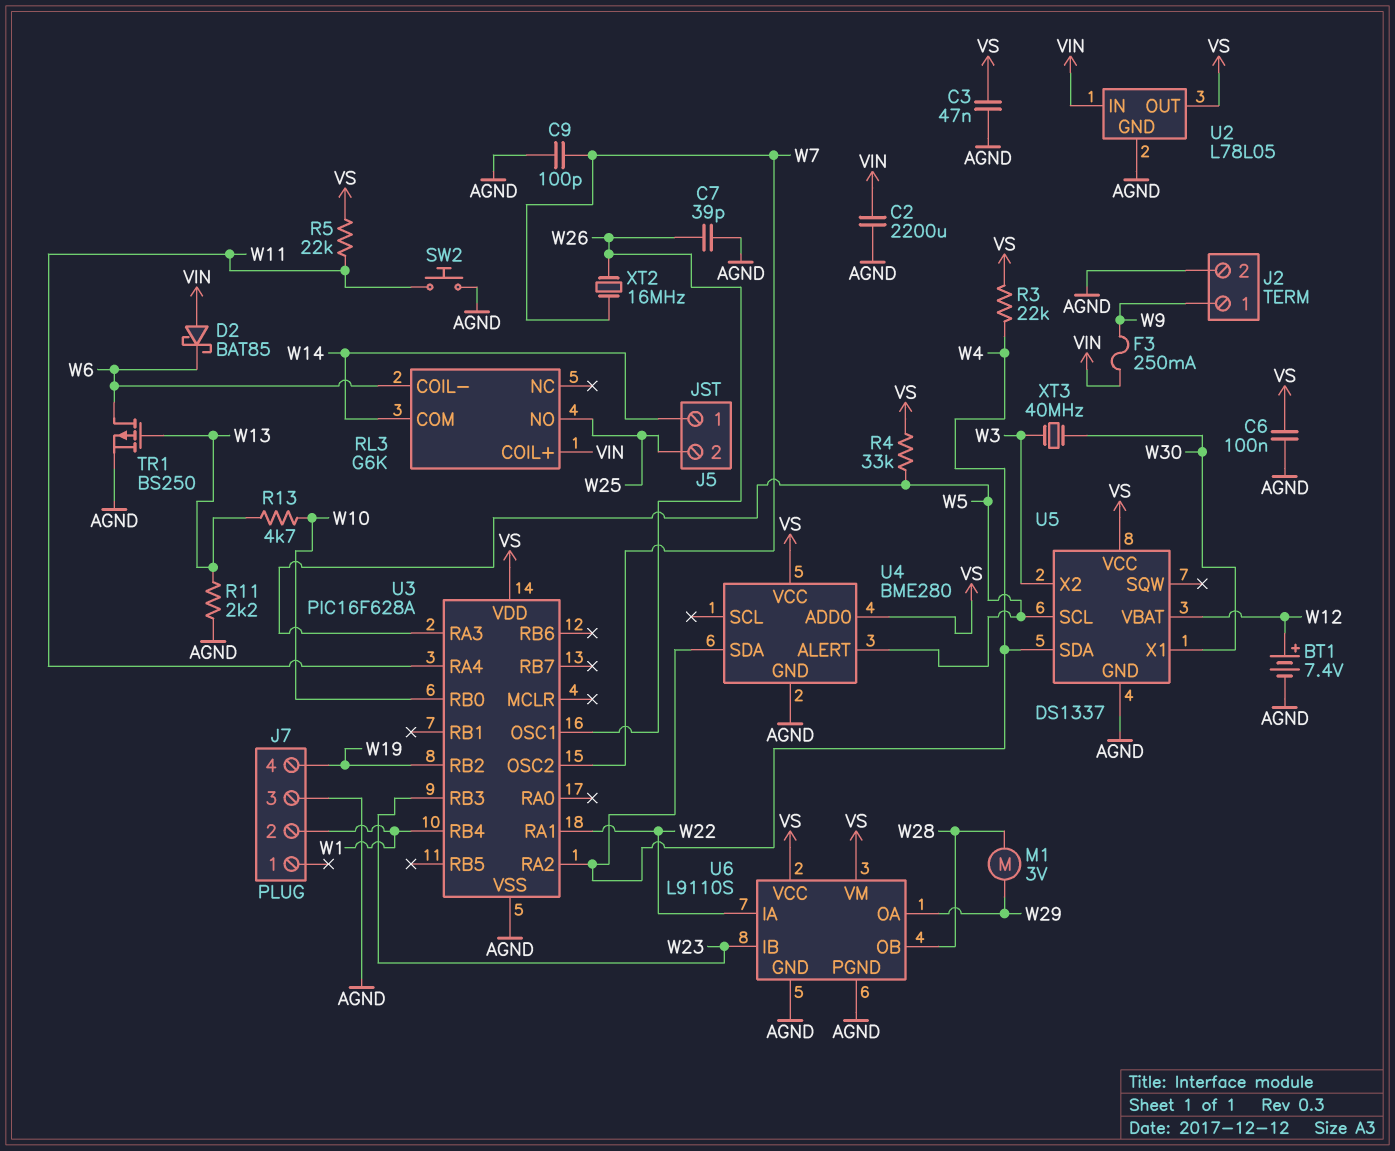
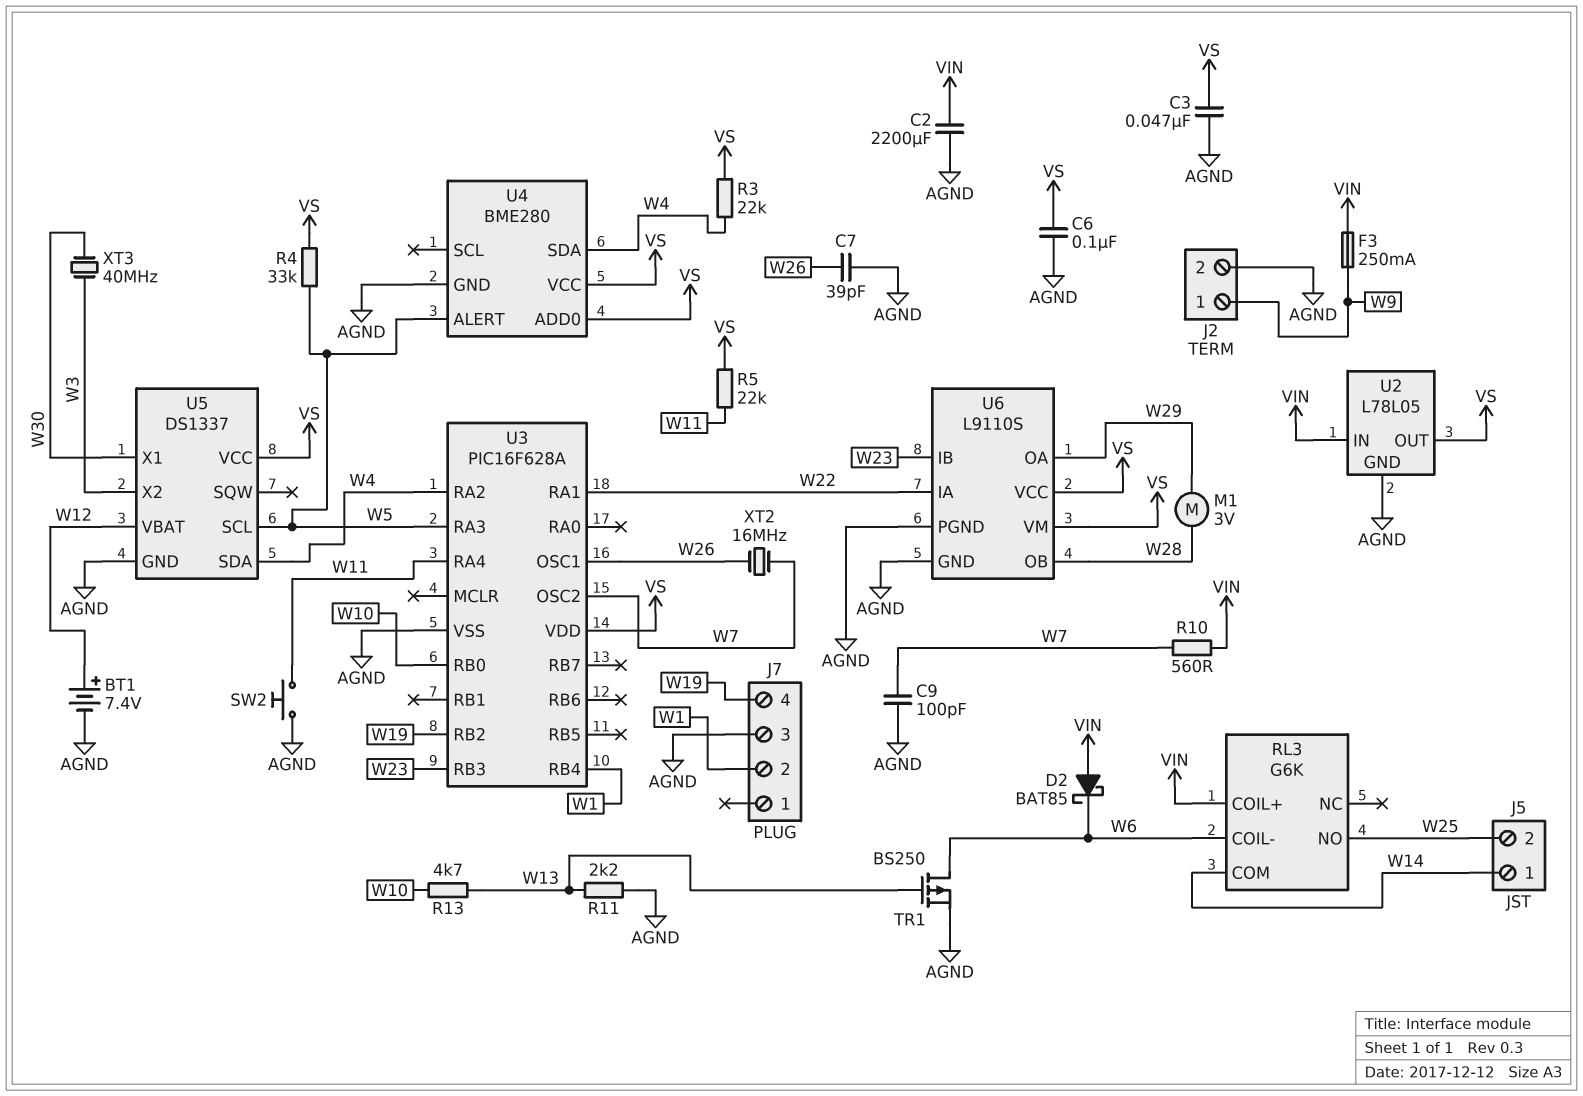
R10: none -> 560 (VIN, W7)

